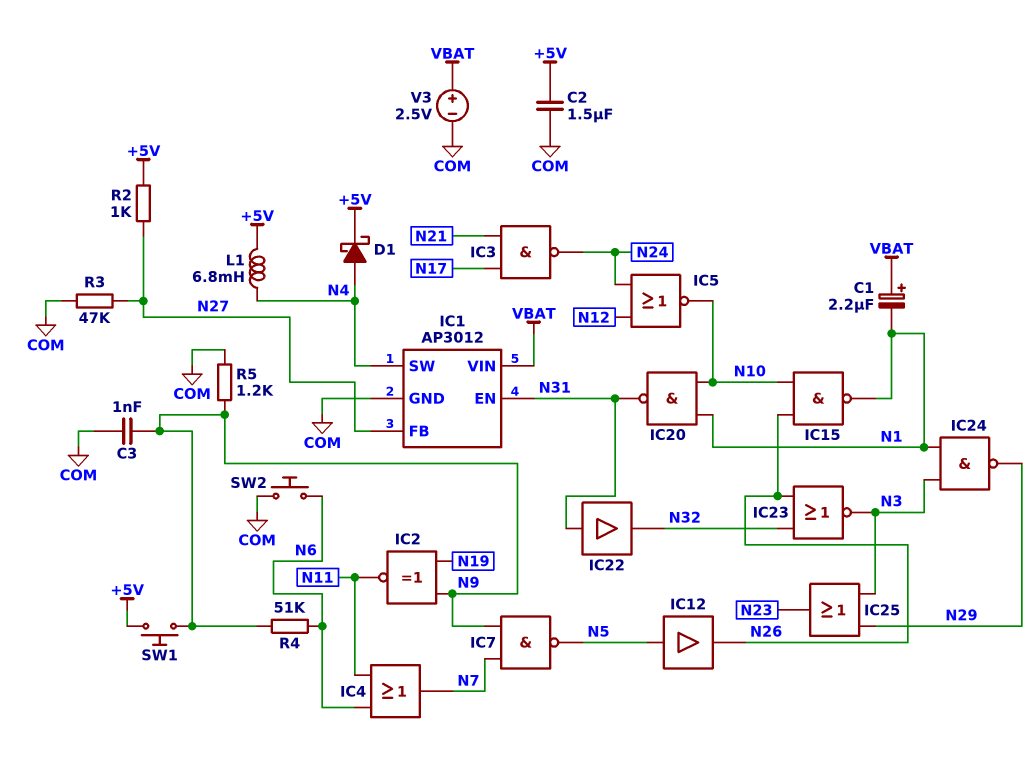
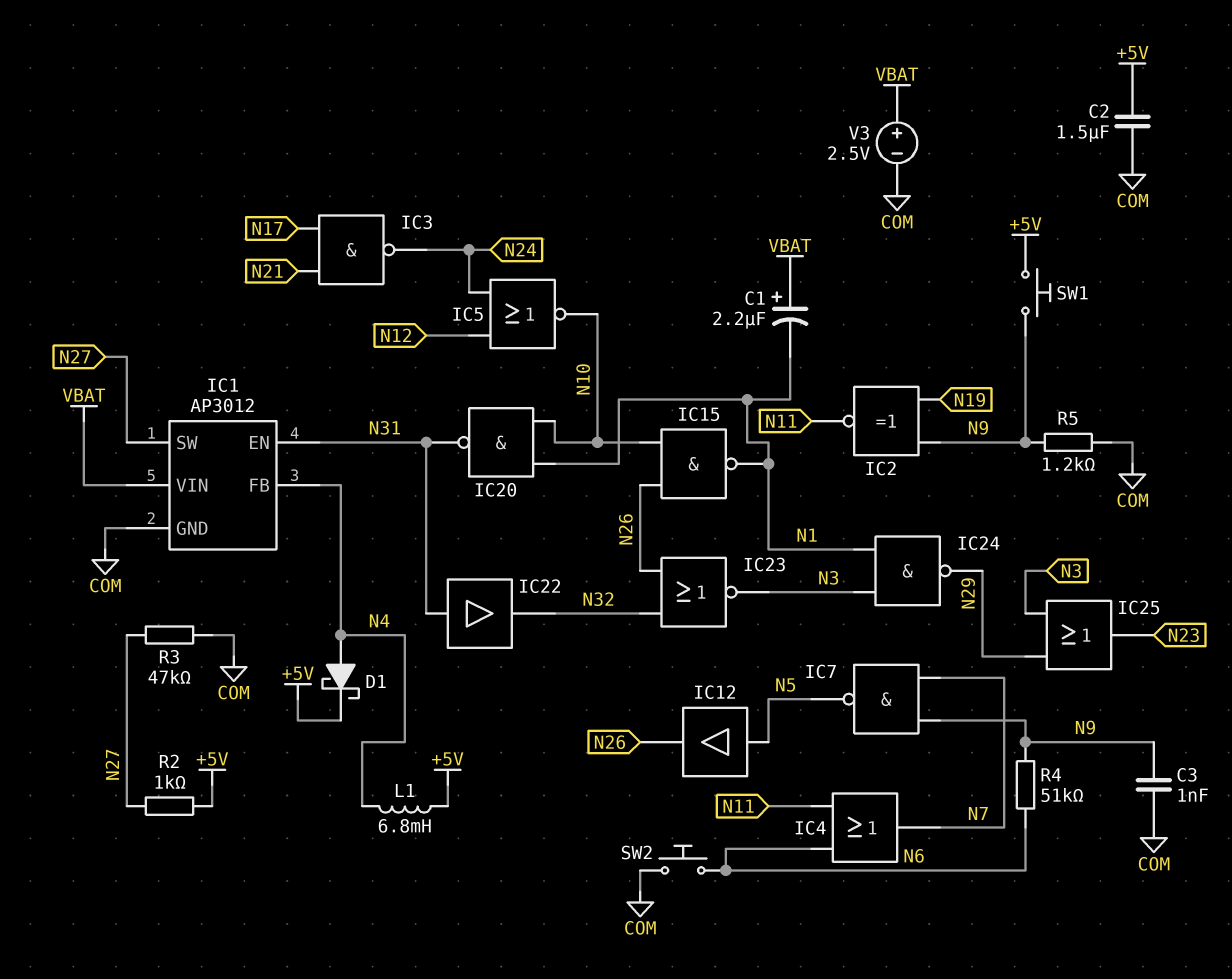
IC1 pin FB: N27 -> N4
IC1 pin SW: N4 -> N27

